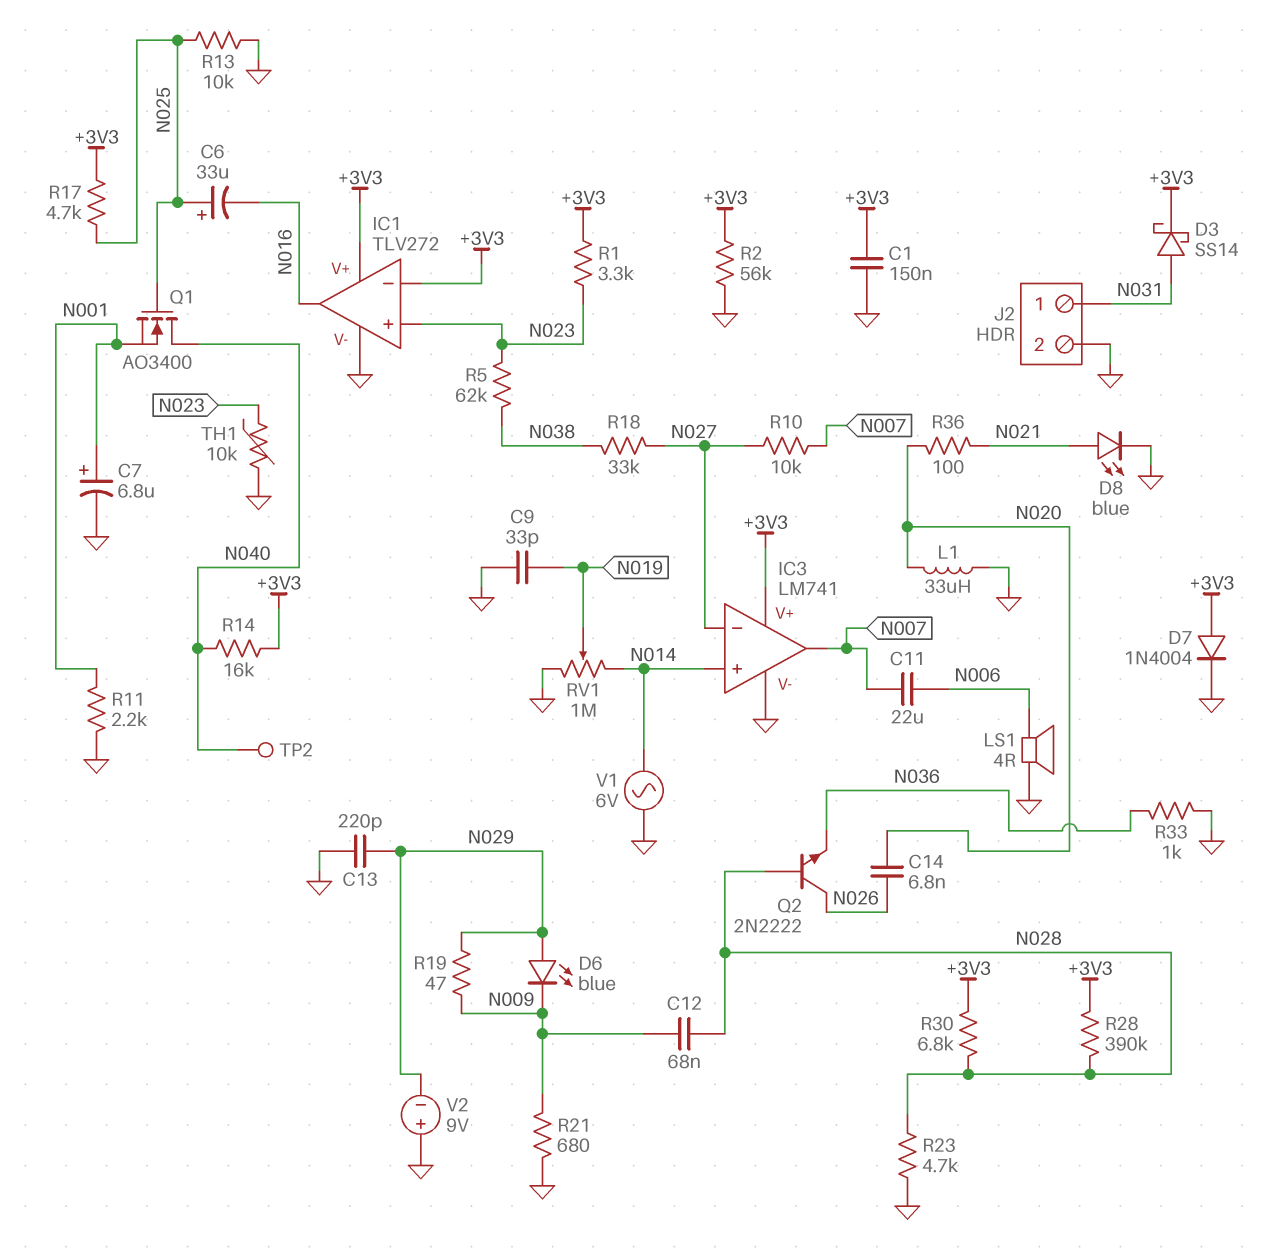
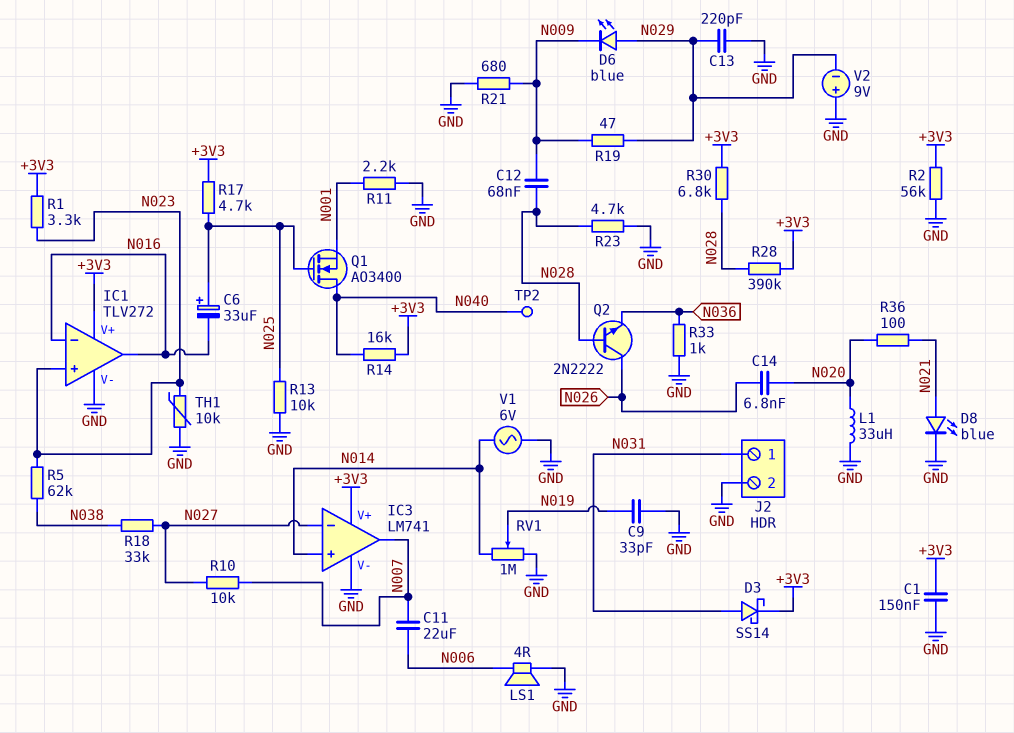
C7: 6.8uF (plus N001, minus GND) -> none
D7: diode 1N4004 (A +3V3, K GND) -> none
IC1 pin in-: +3V3 -> N016

